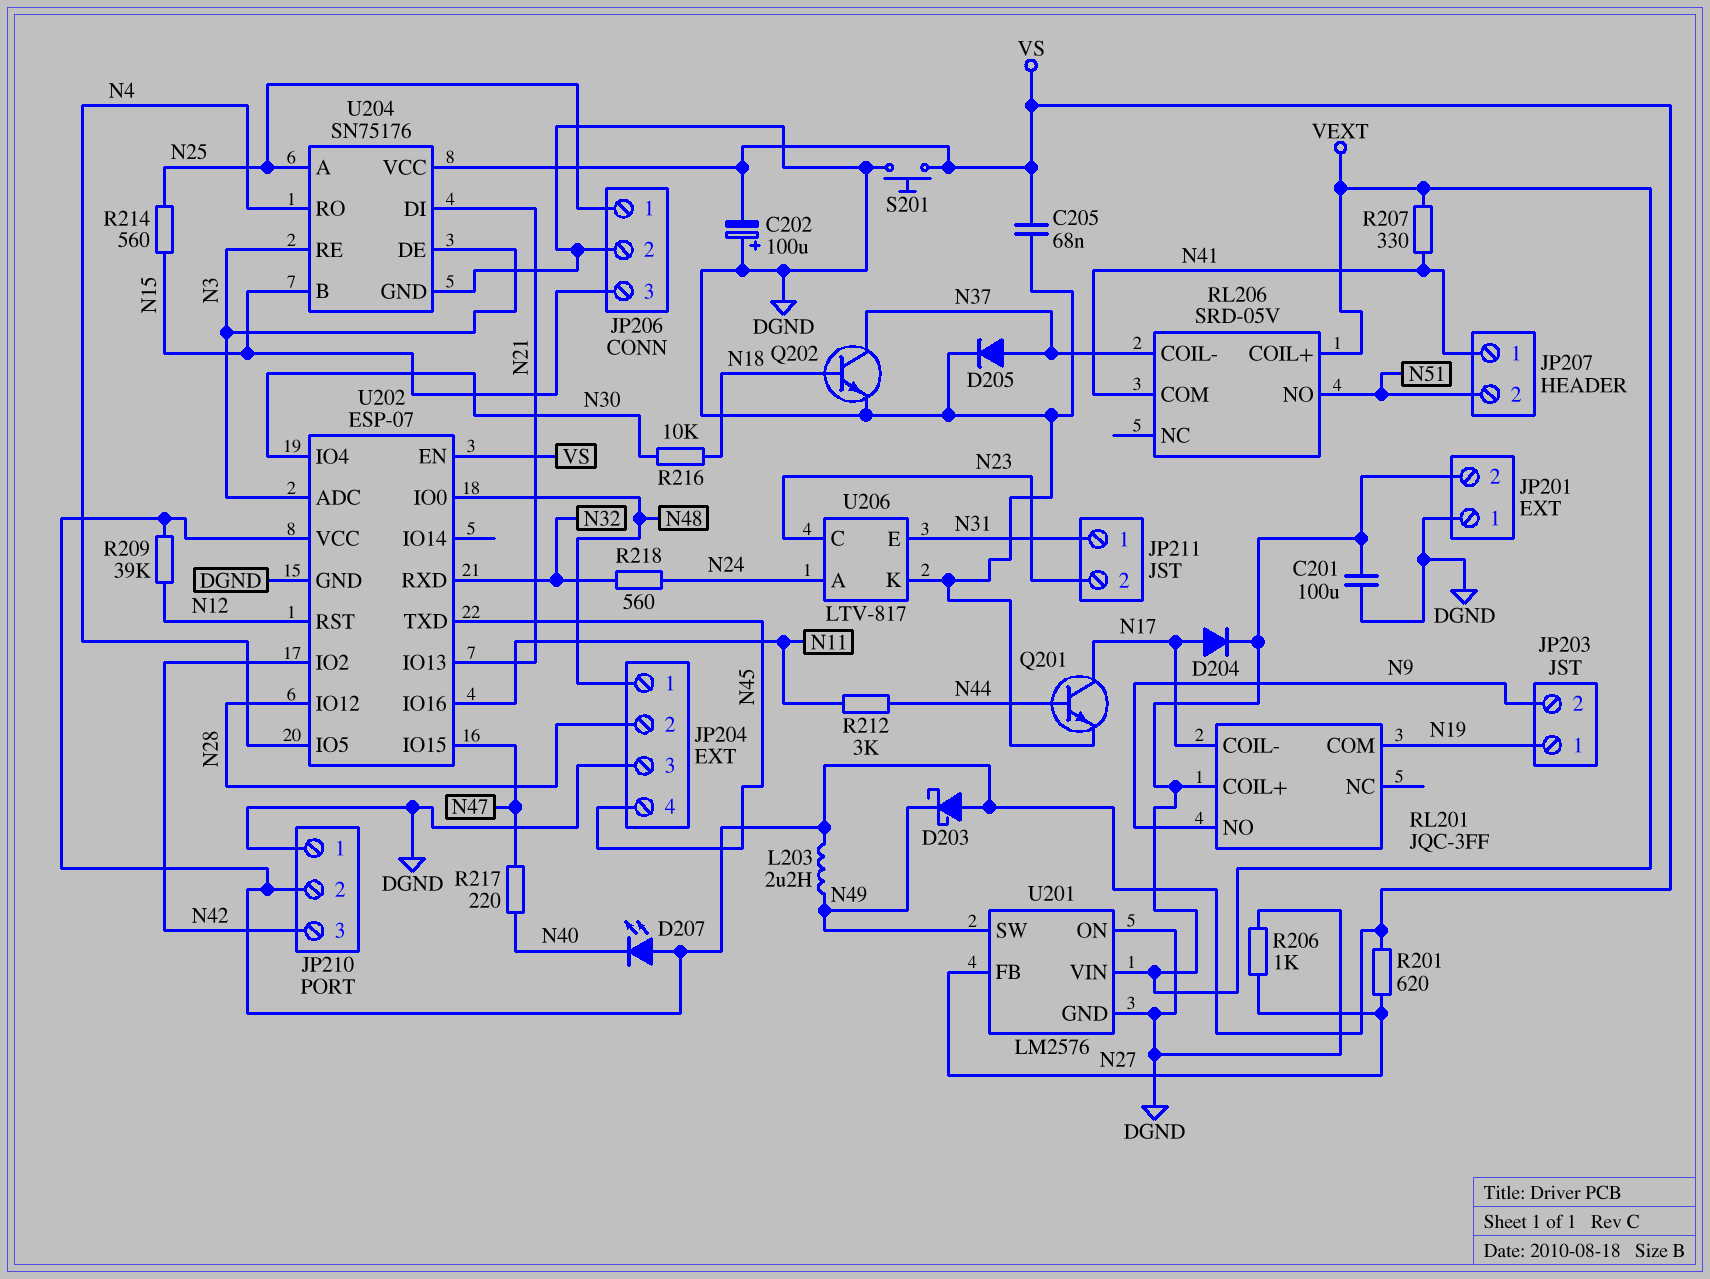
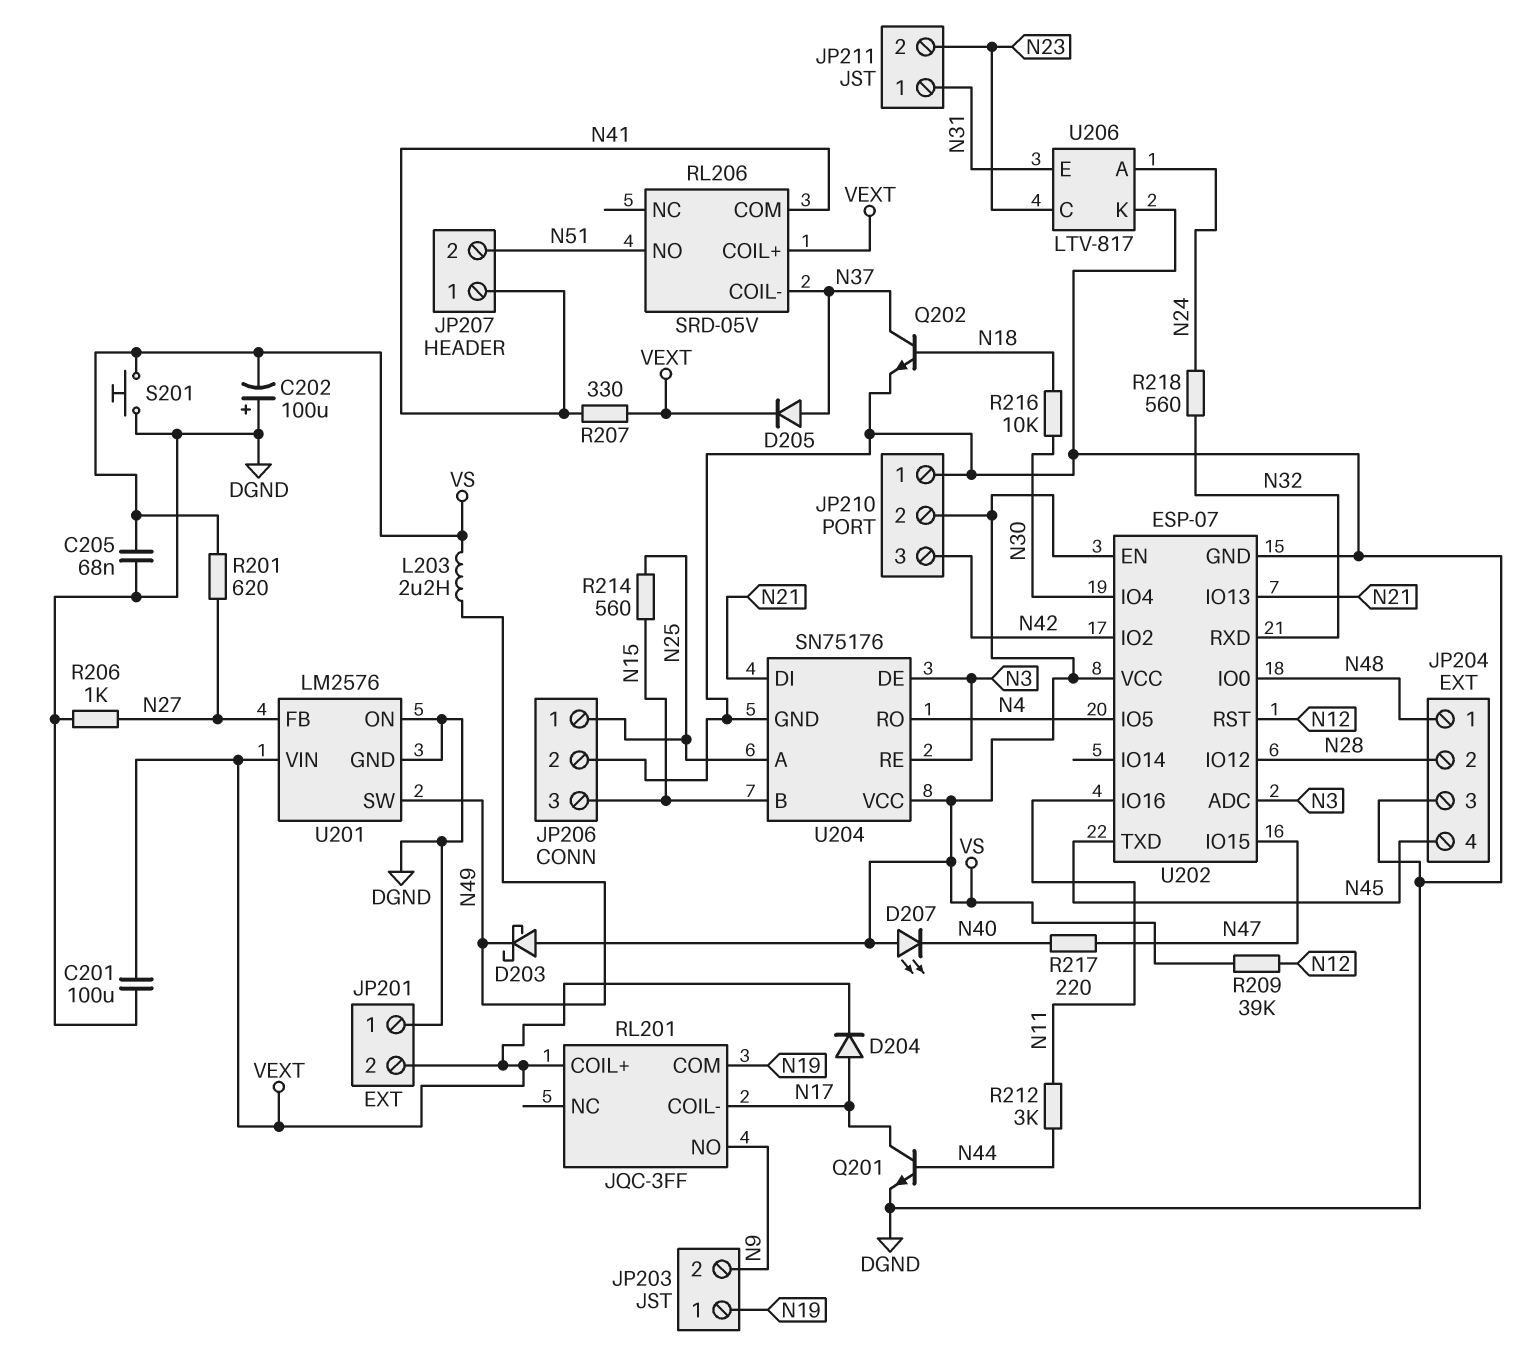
D205: diode (A N37, K DGND) -> diode (A N37, K VEXT)

